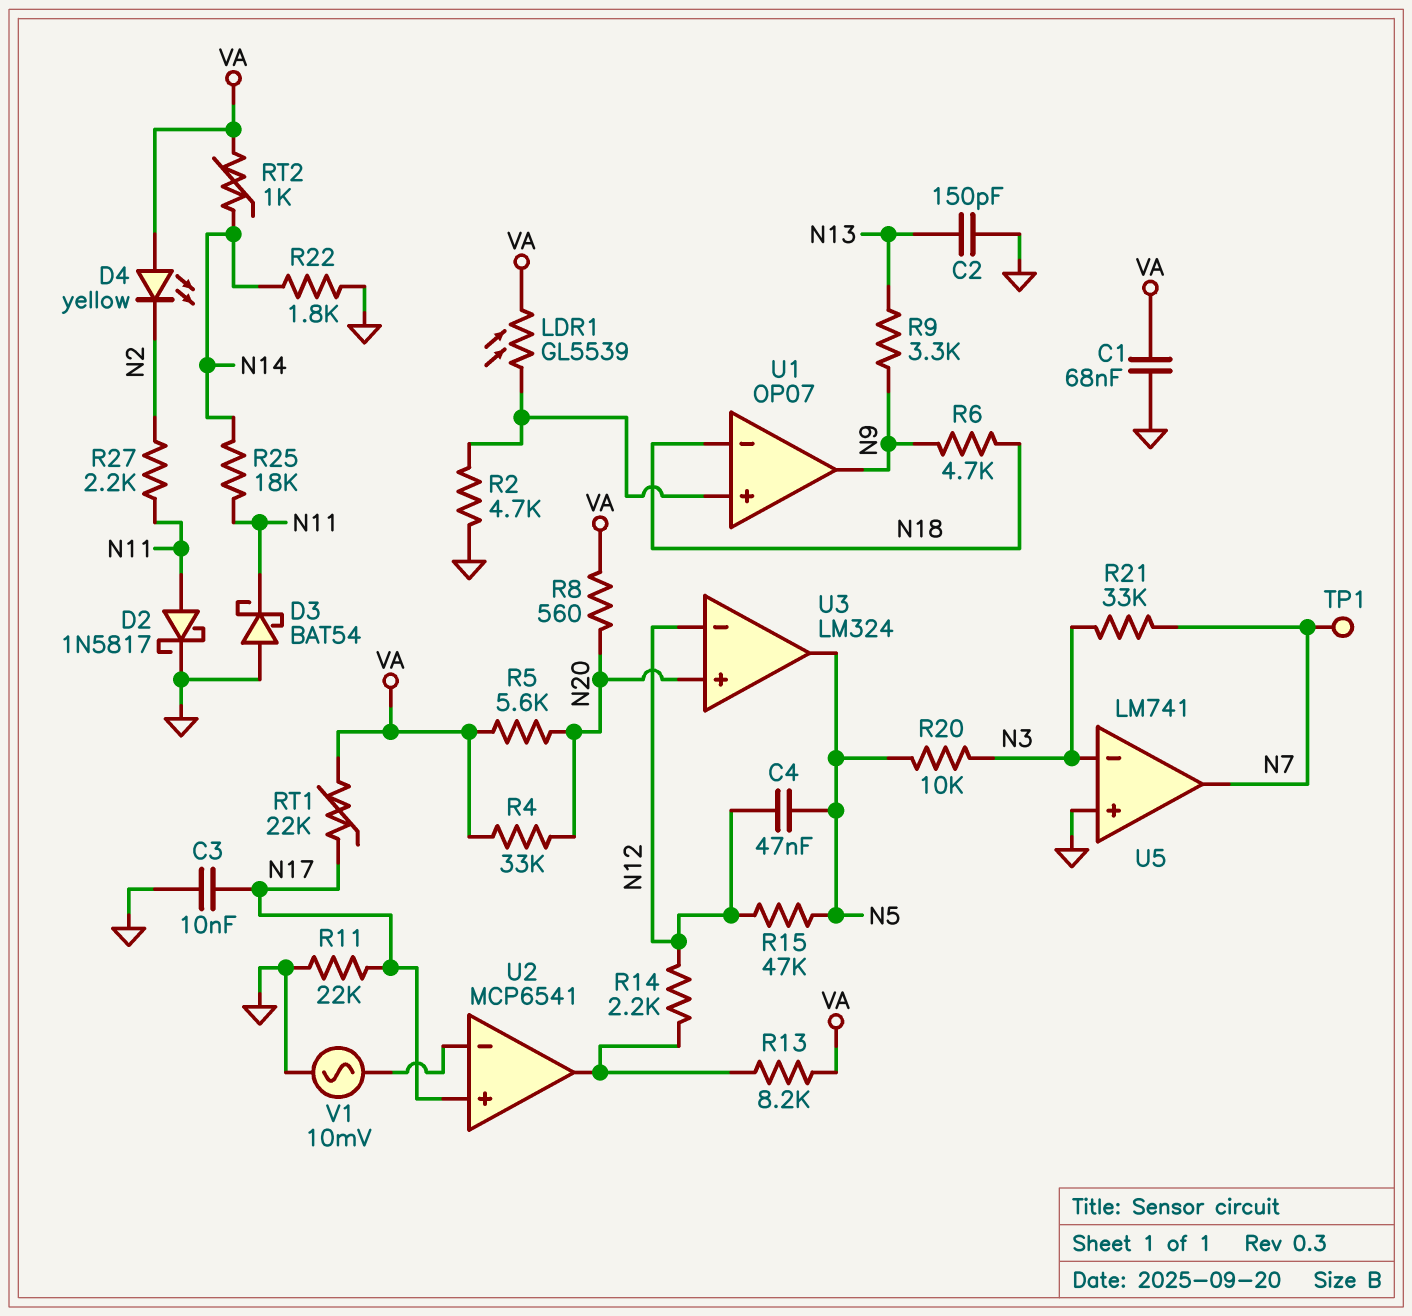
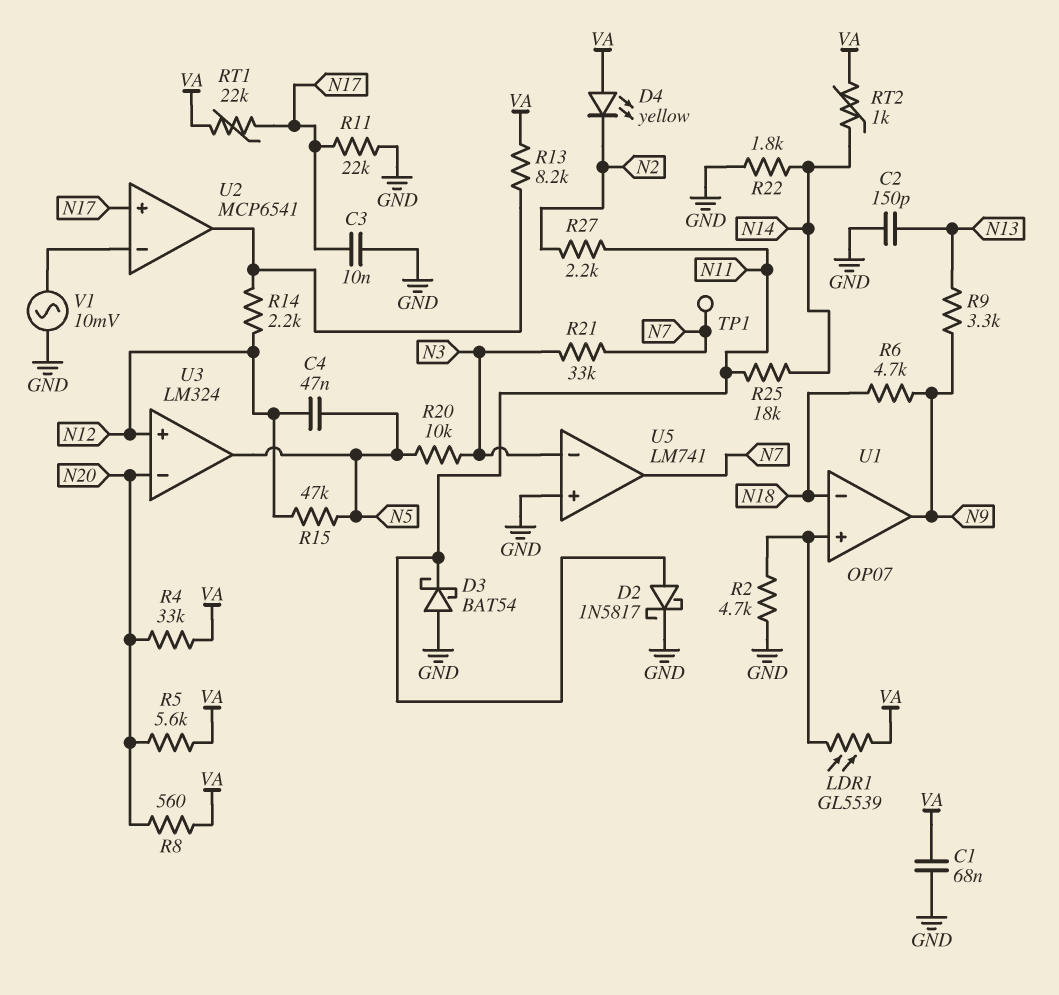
U3 pin in+: N20 -> N12
U3 pin in-: N12 -> N20

